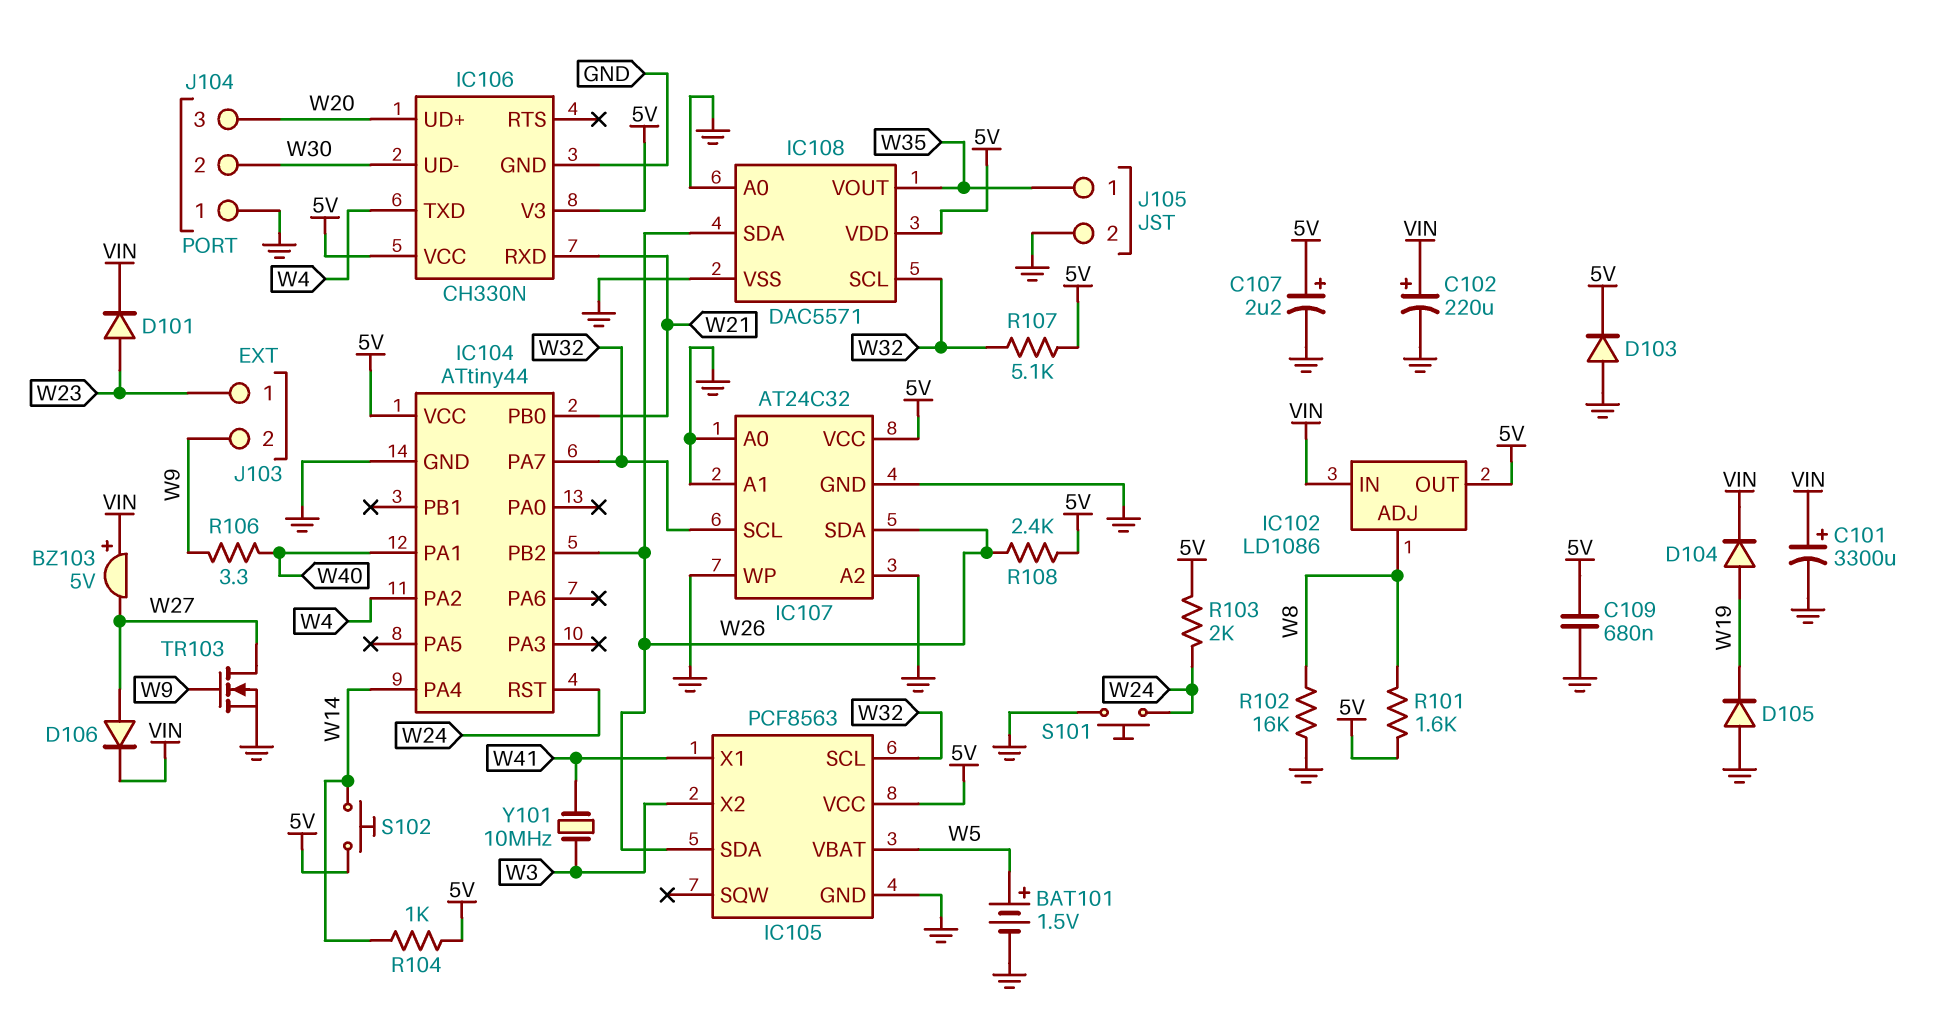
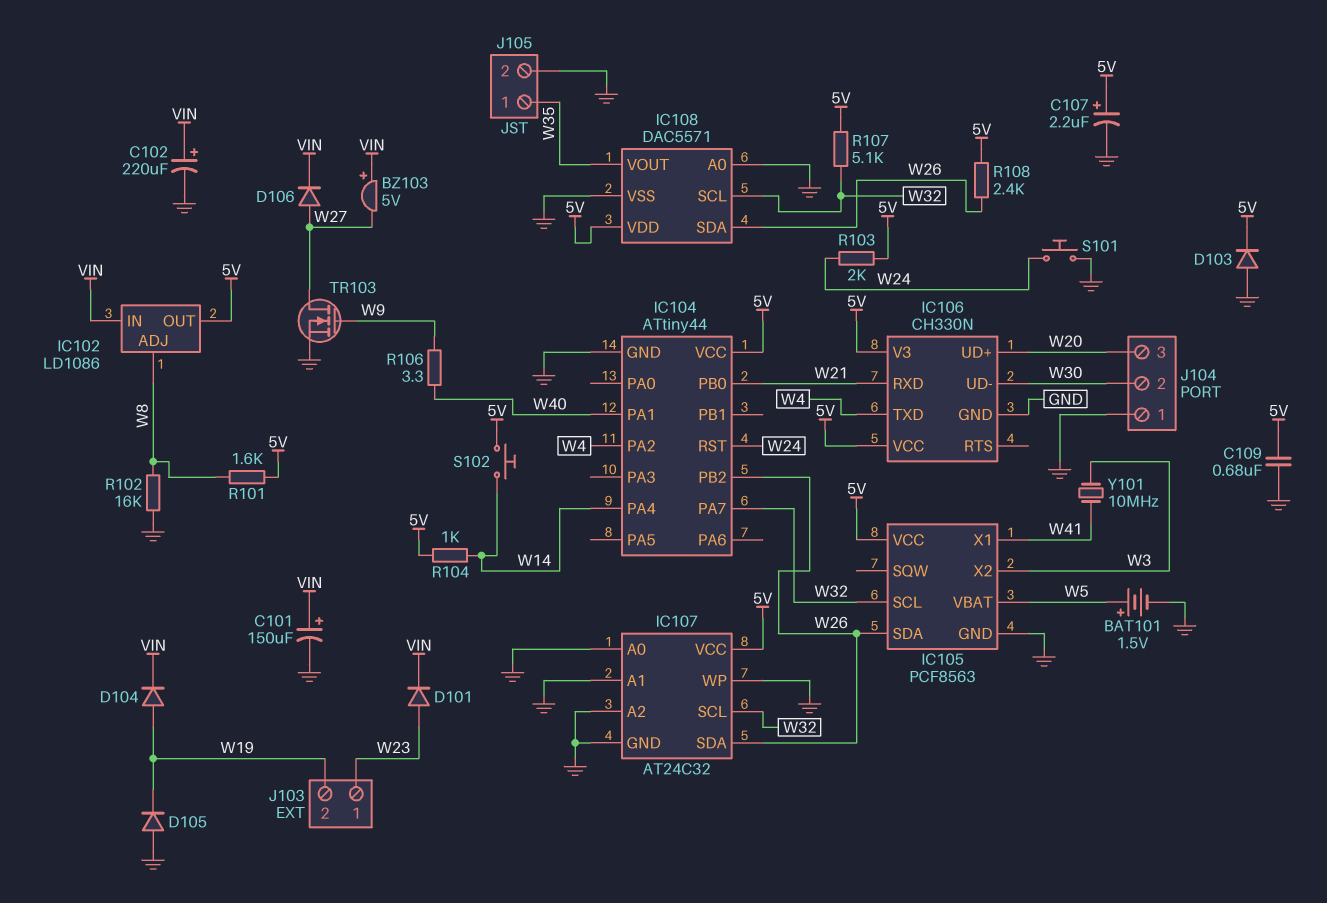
C101: 3300uF (plus VIN, minus GND) -> 150uF (plus VIN, minus GND)
J103 pin 2: W9 -> W19

